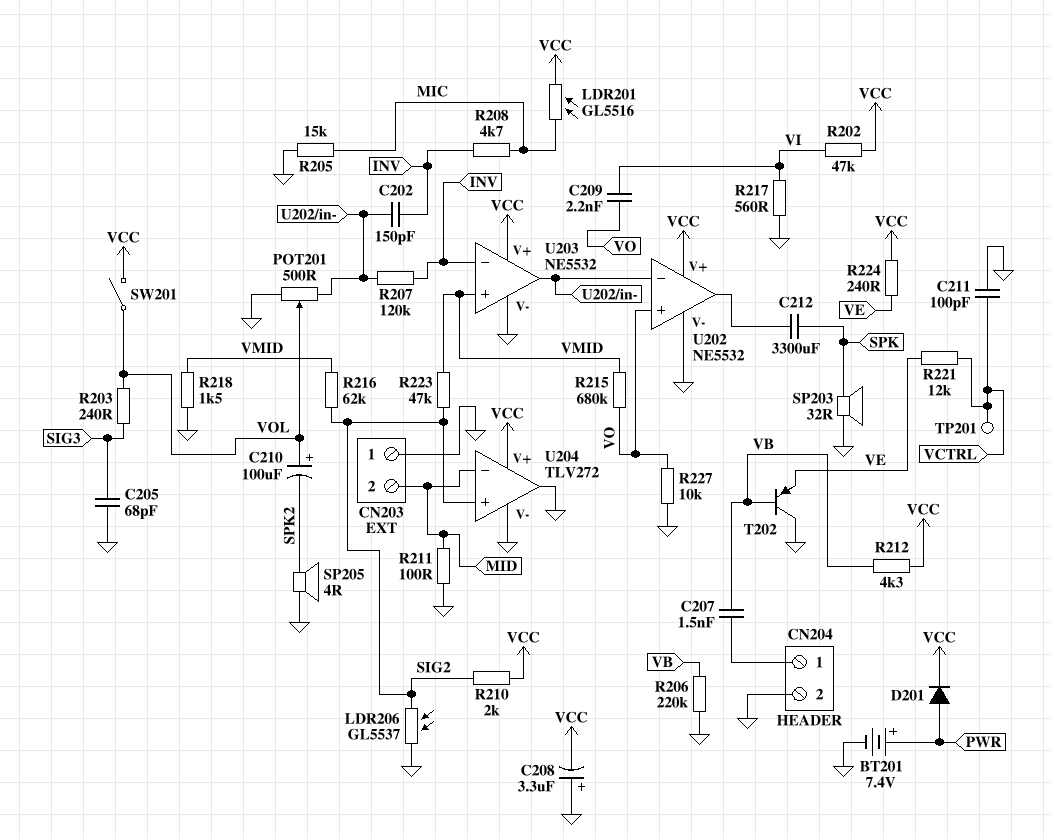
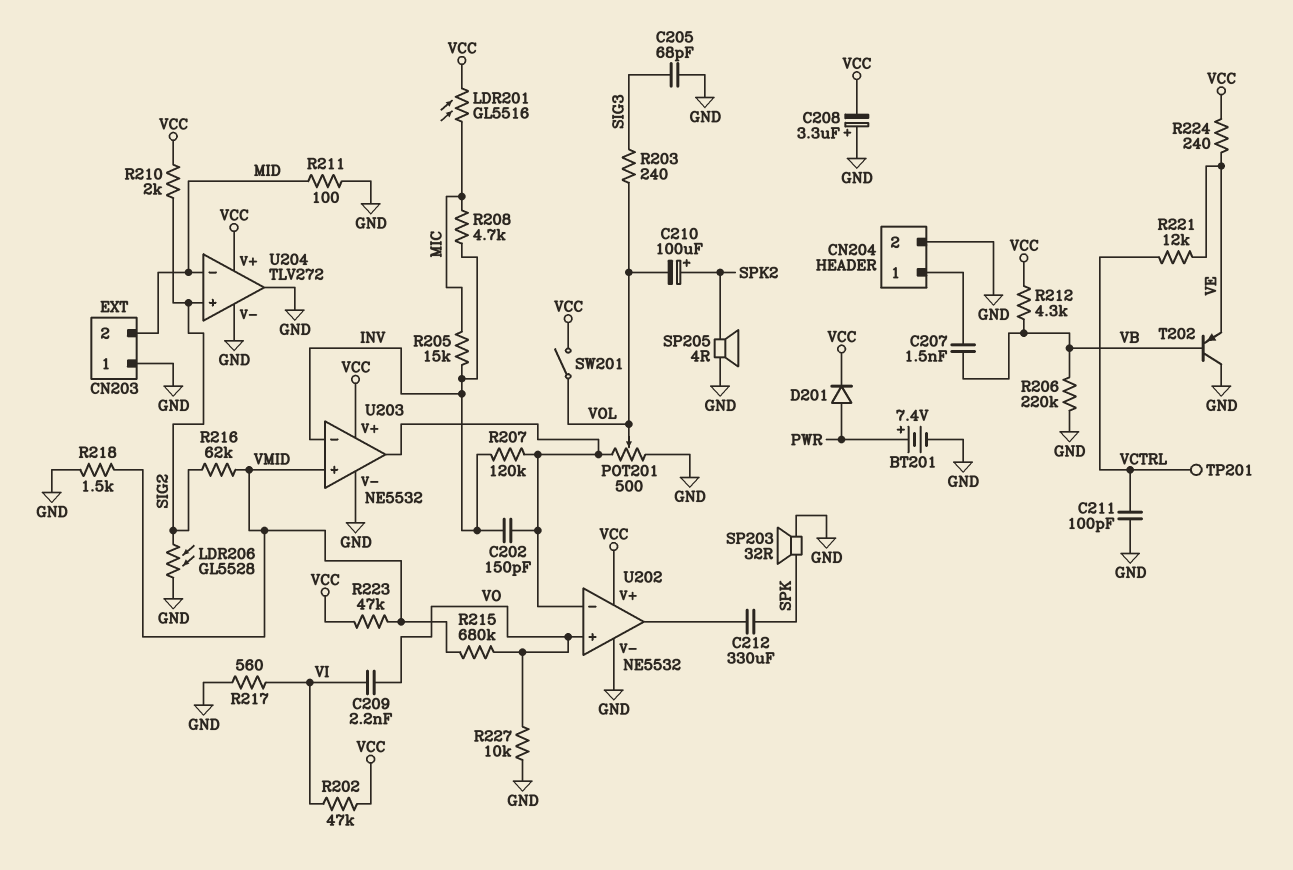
C210: 100uF (plus VOL, minus SPK2) -> 100uF (plus SPK2, minus VOL)
C212: 3300uF (SPK, U202/out) -> 330uF (SPK, U202/out)
LDR206: GL5537 (GND, SIG2) -> GL5528 (GND, SIG2)
R205: 15k (GND, MIC) -> 15k (INV, MIC)
R223: 47k (SIG2, VMID) -> 47k (VCC, VMID)

